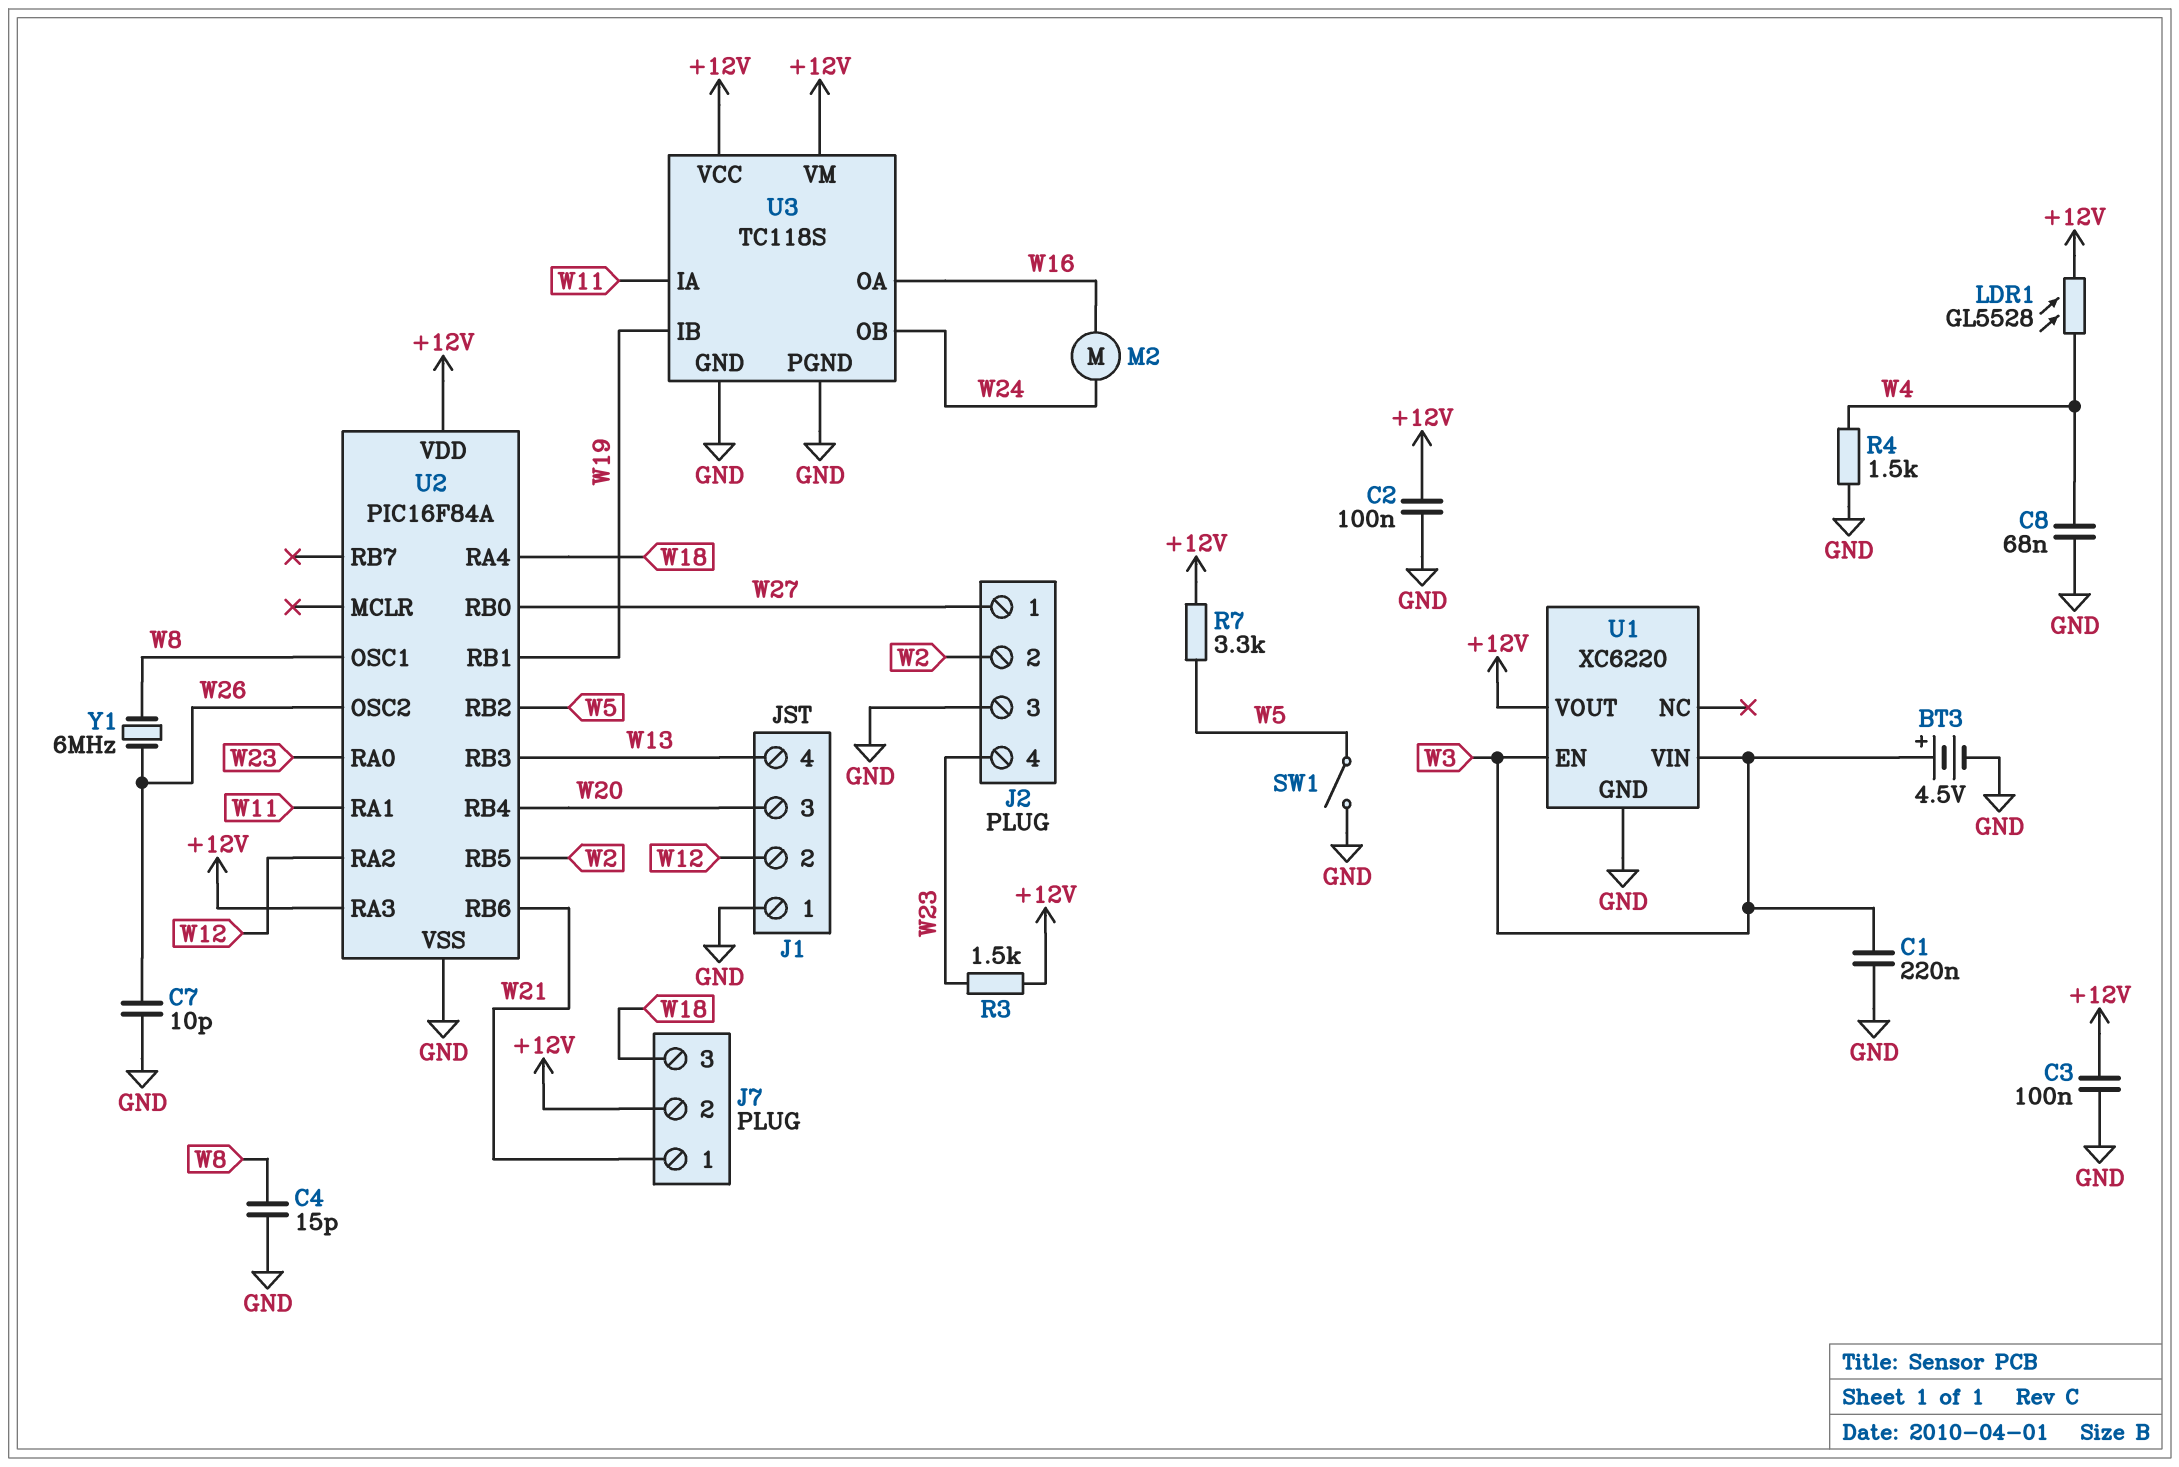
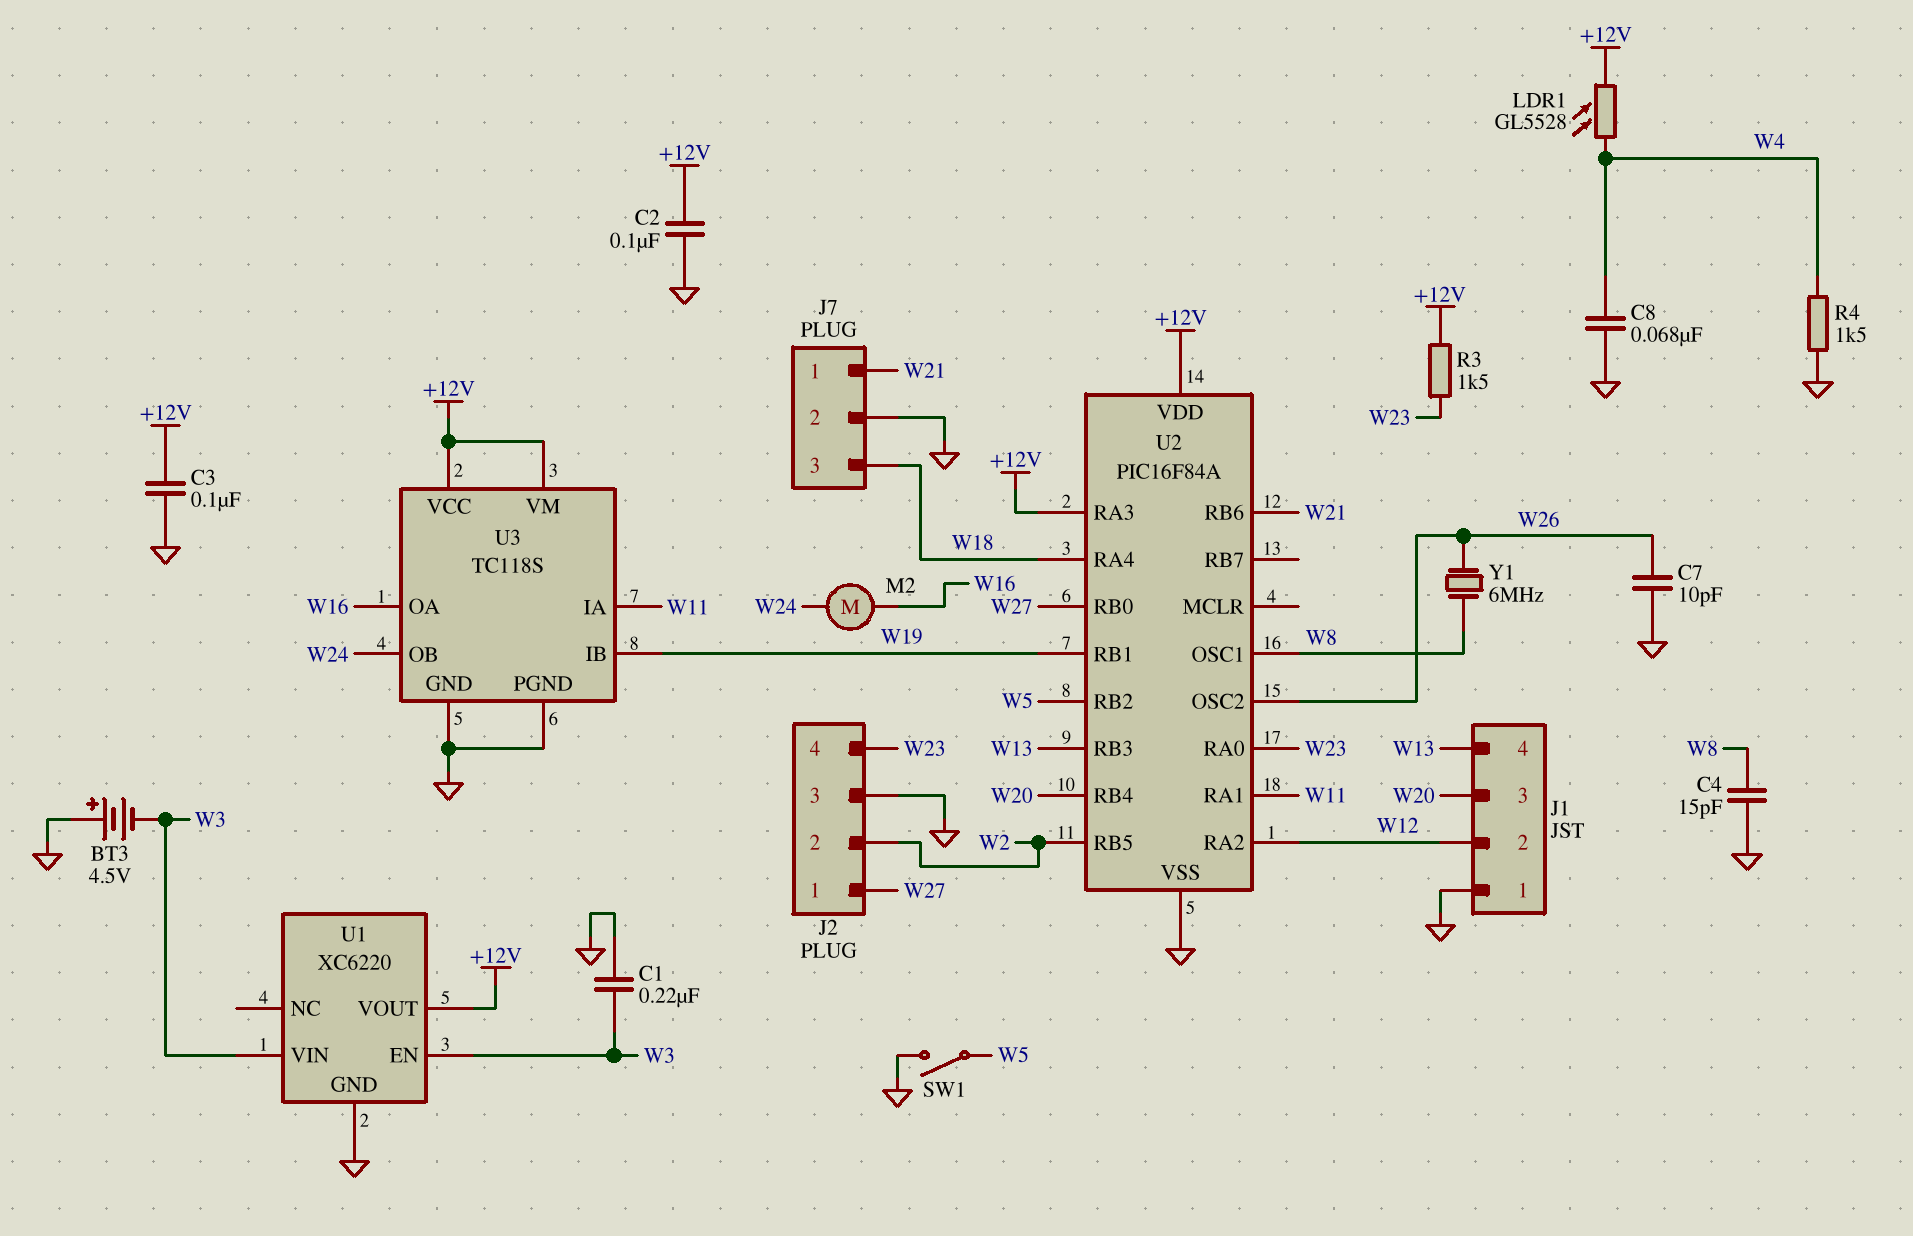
BT3: 4.5V (plus W3, minus GND) -> 4.5V (plus GND, minus W3)
J7 pin 2: +12V -> GND
R7: 3.3k (+12V, W5) -> none

